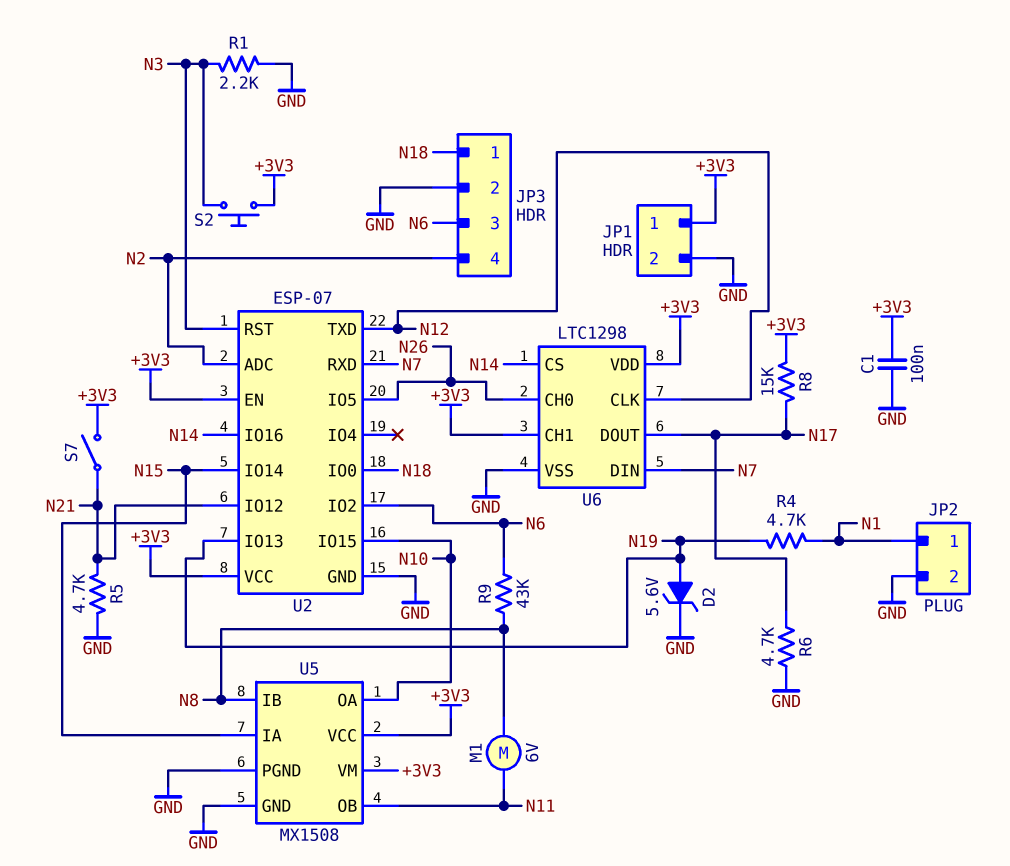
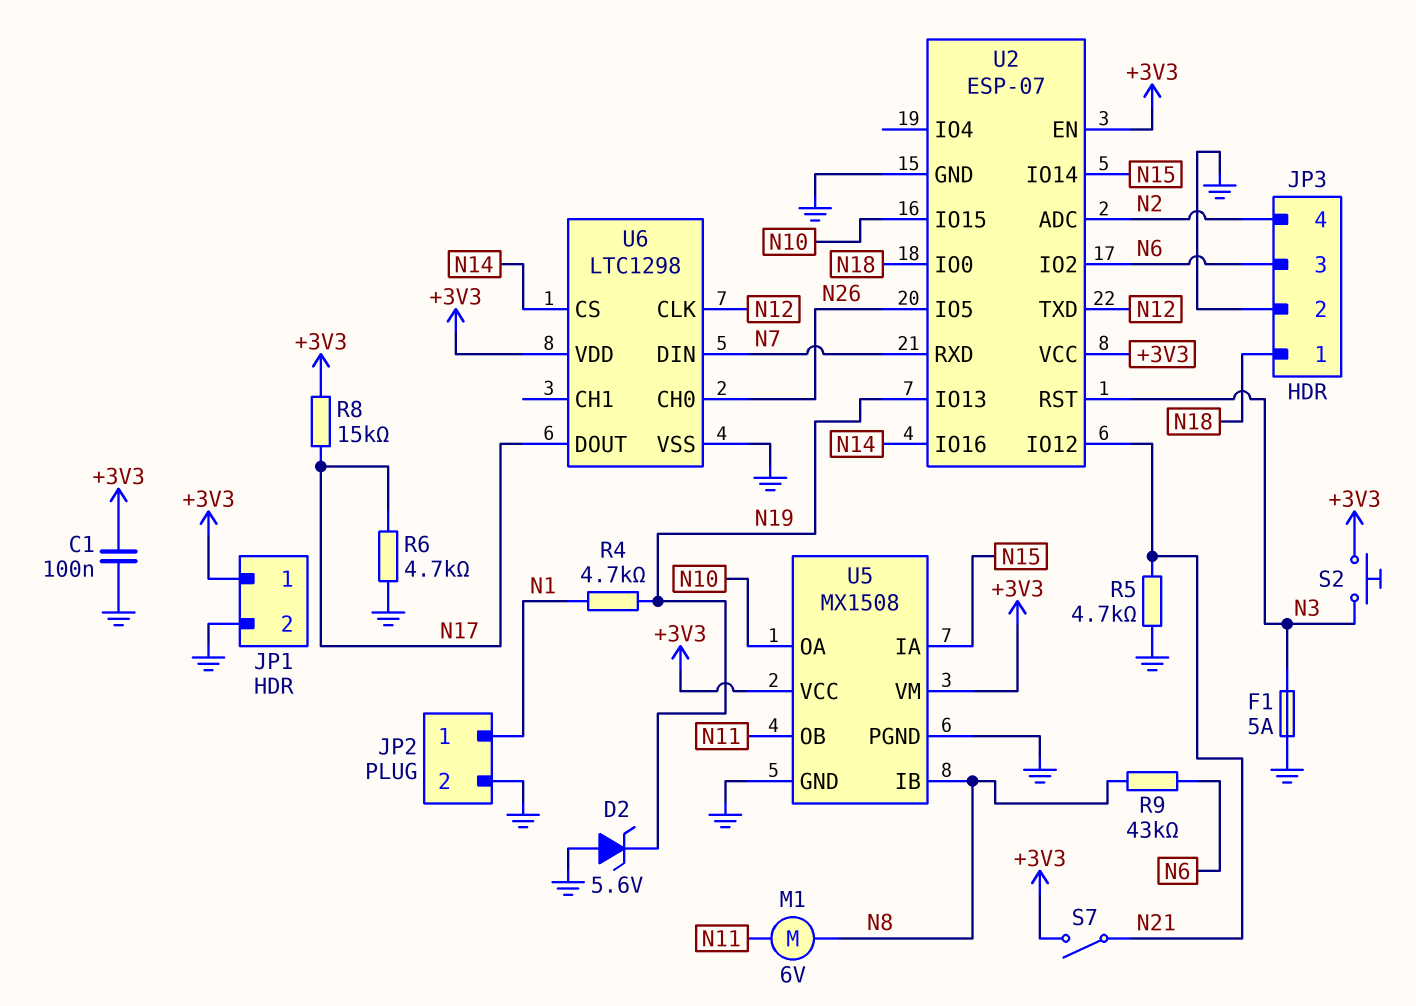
D2: zener 5.6V (A N19, K GND) -> zener 5.6V (A GND, K N19)
F1: none -> 5A (GND, N3)
R1: 2.2k (GND, N3) -> none
U6 pin CH1: +3V3 -> none

